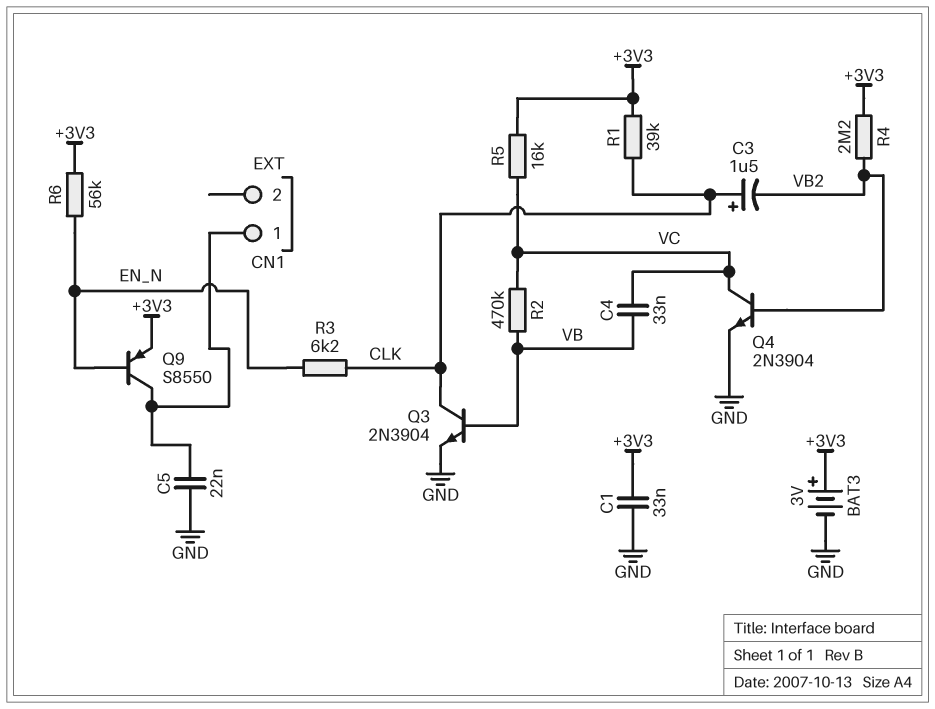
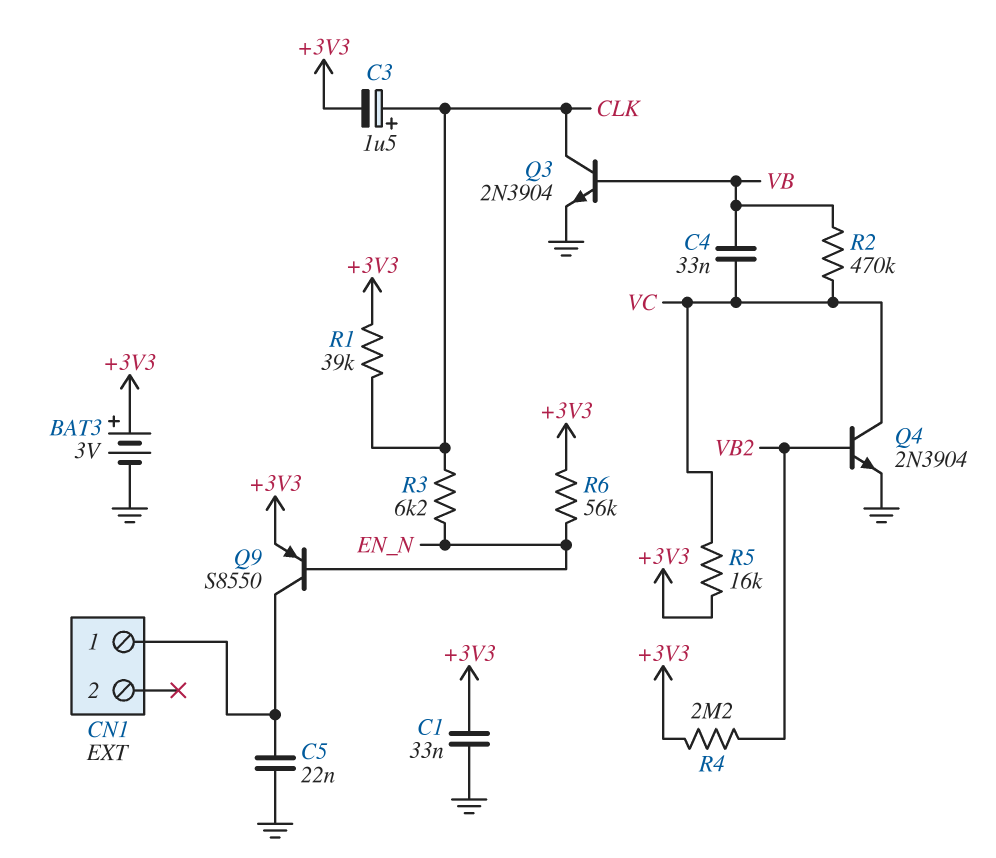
C3: 1.5uF (plus CLK, minus VB2) -> 1.5uF (plus CLK, minus +3V3)

